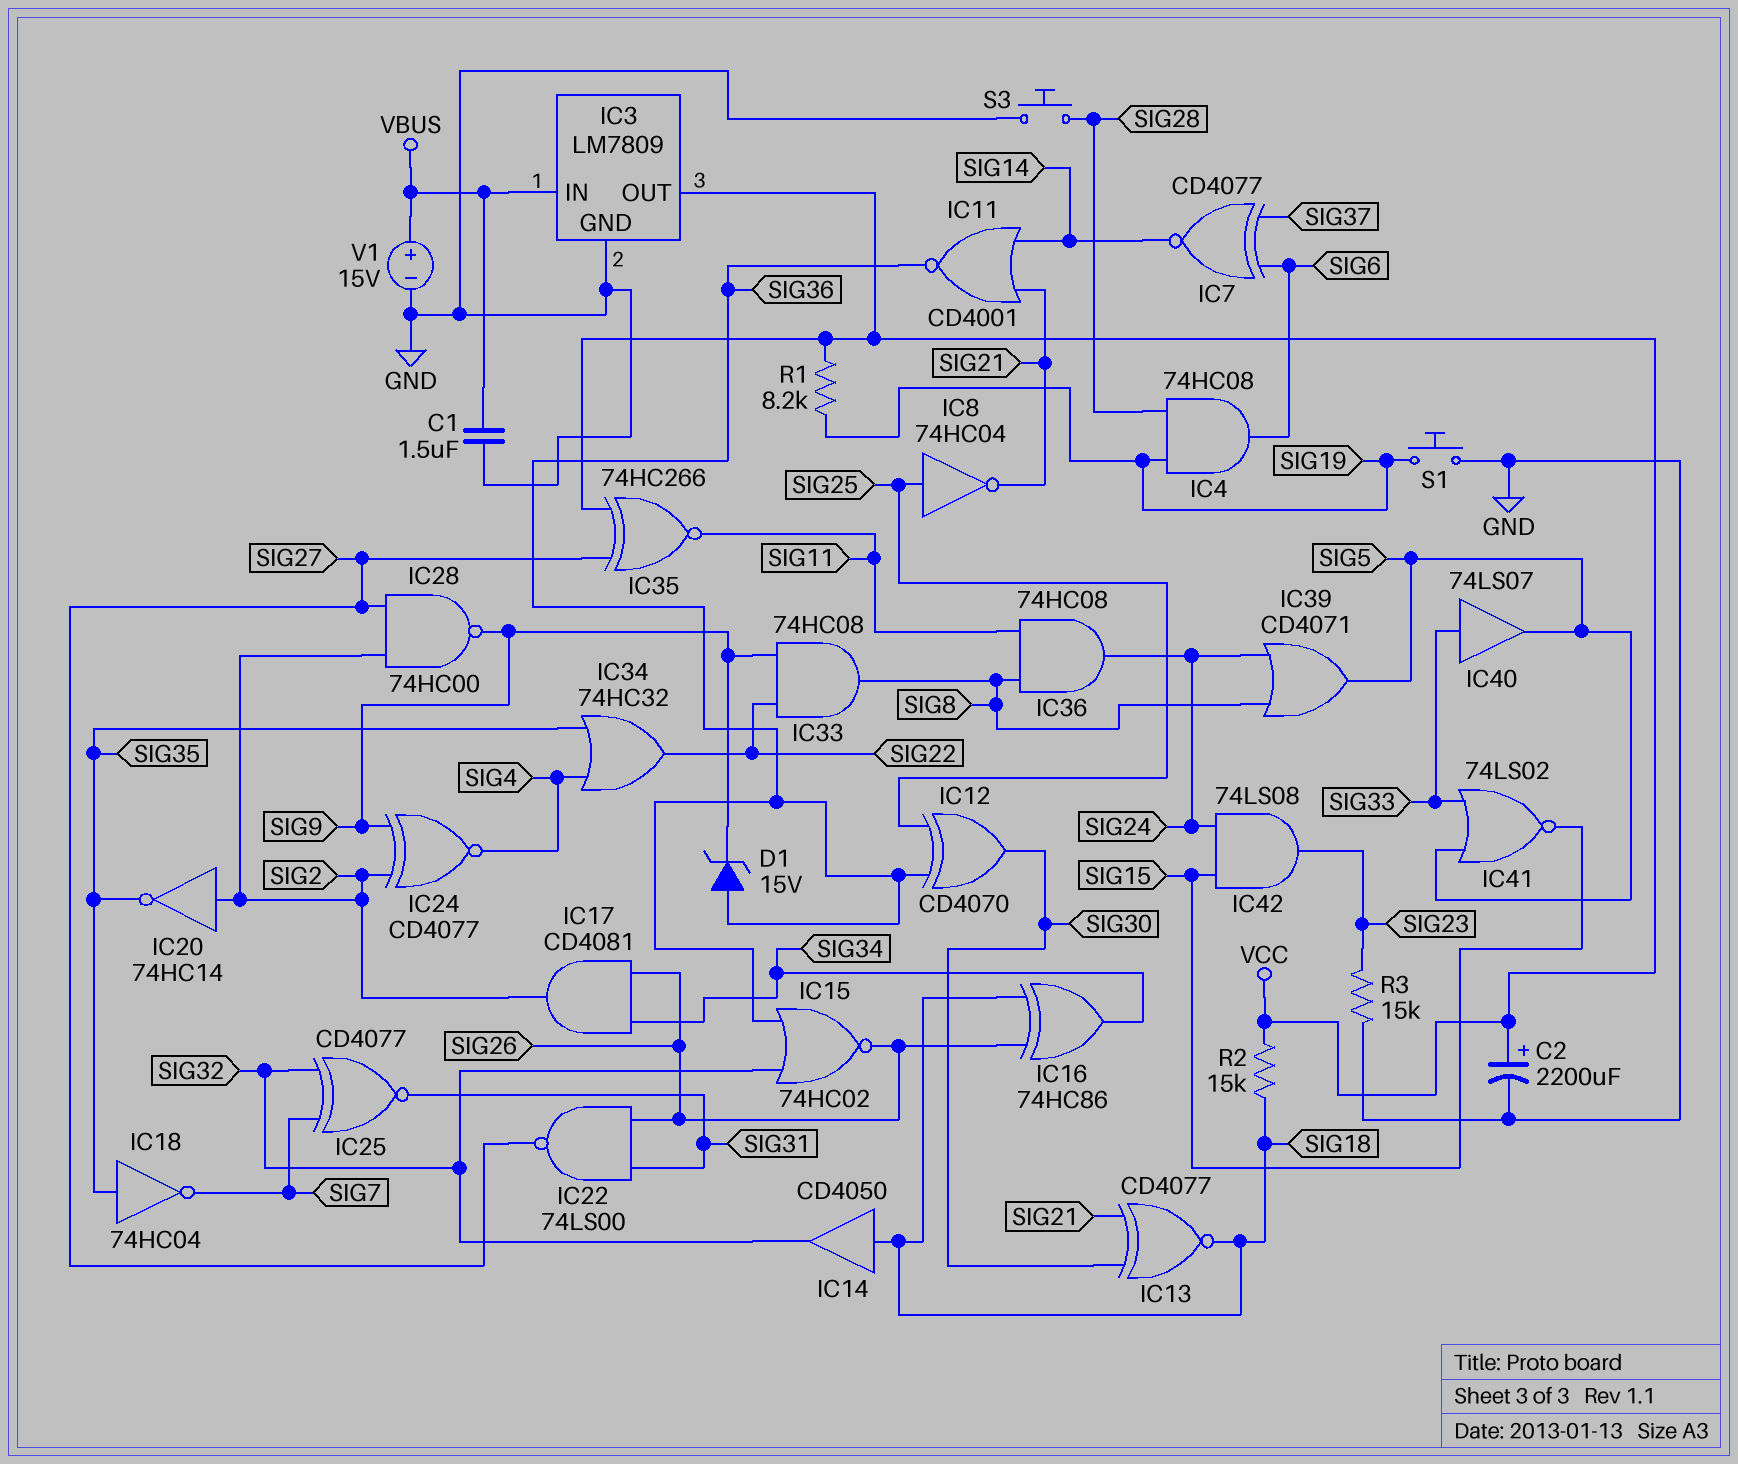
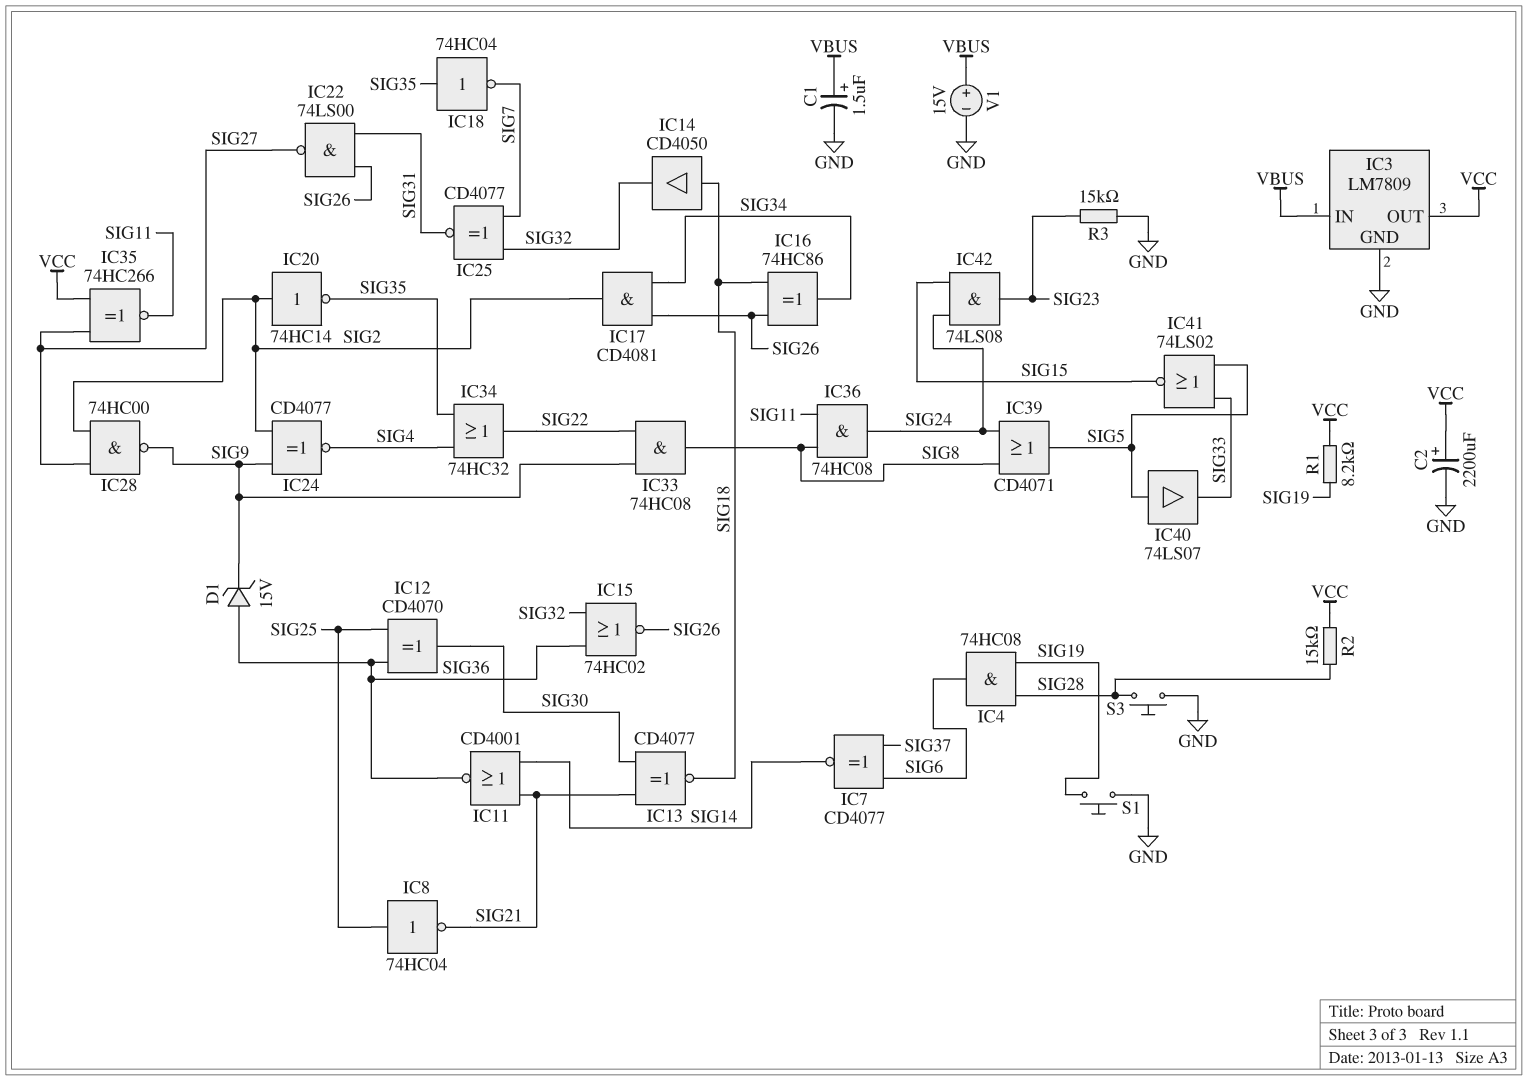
C1: 1.5uF (GND, VBUS) -> 1.5uF (plus VBUS, minus GND)
IC40: buffer 74LS07 (in SIG33, out SIG5) -> buffer 74LS07 (in SIG5, out SIG33)
R2: 15k (SIG18, VCC) -> 15k (SIG28, VCC)

